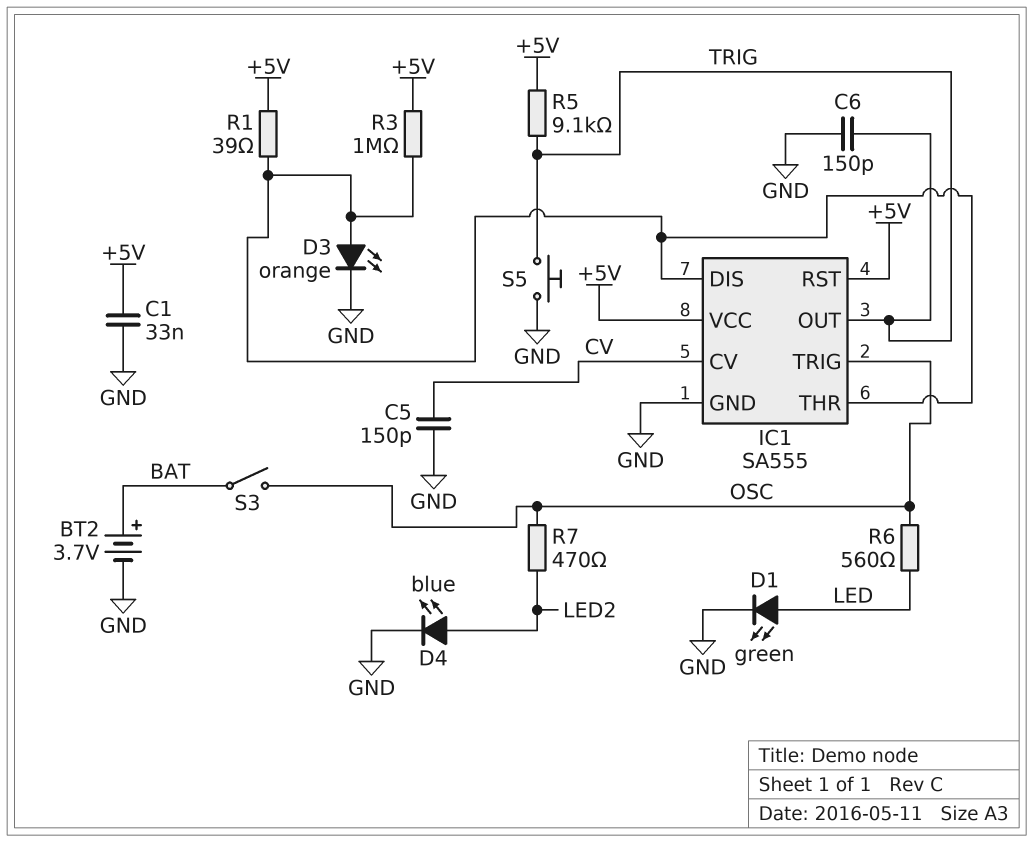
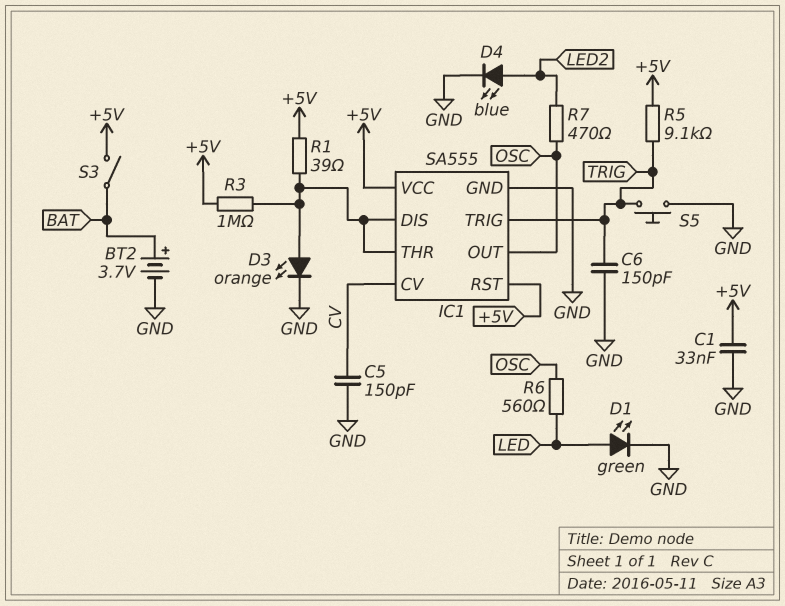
IC1 pin OUT: TRIG -> OSC
IC1 pin TRIG: OSC -> TRIG
S3: switch (BAT, OSC) -> switch (+5V, BAT)

